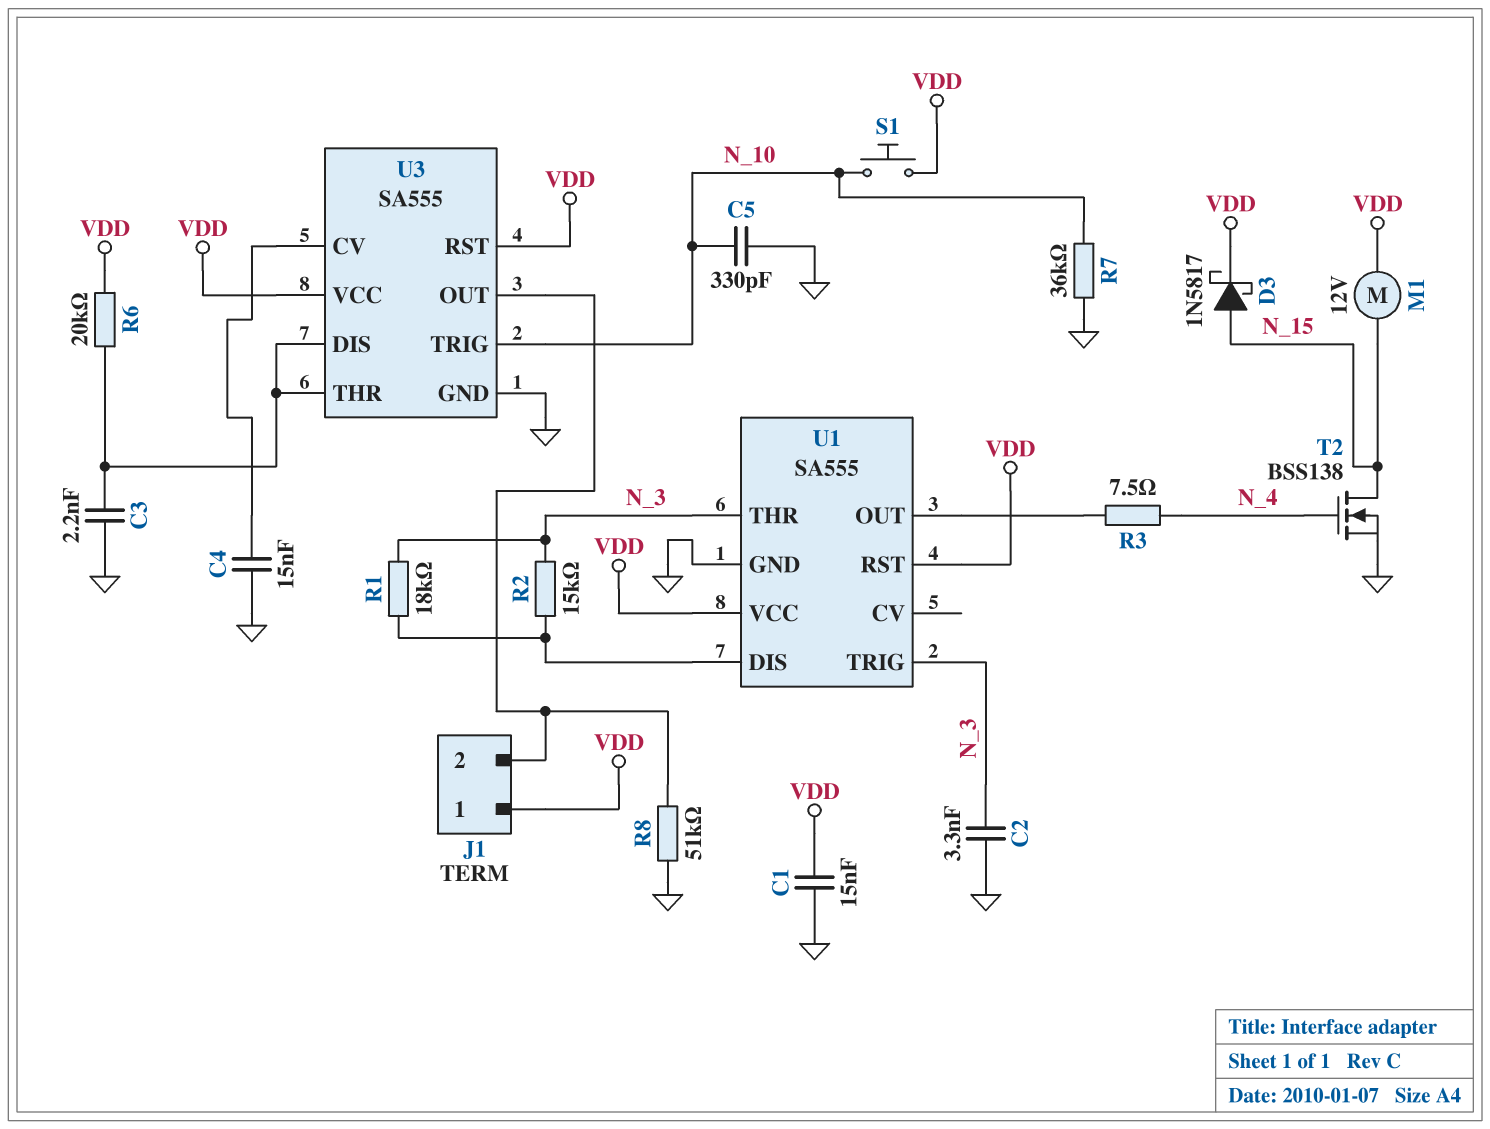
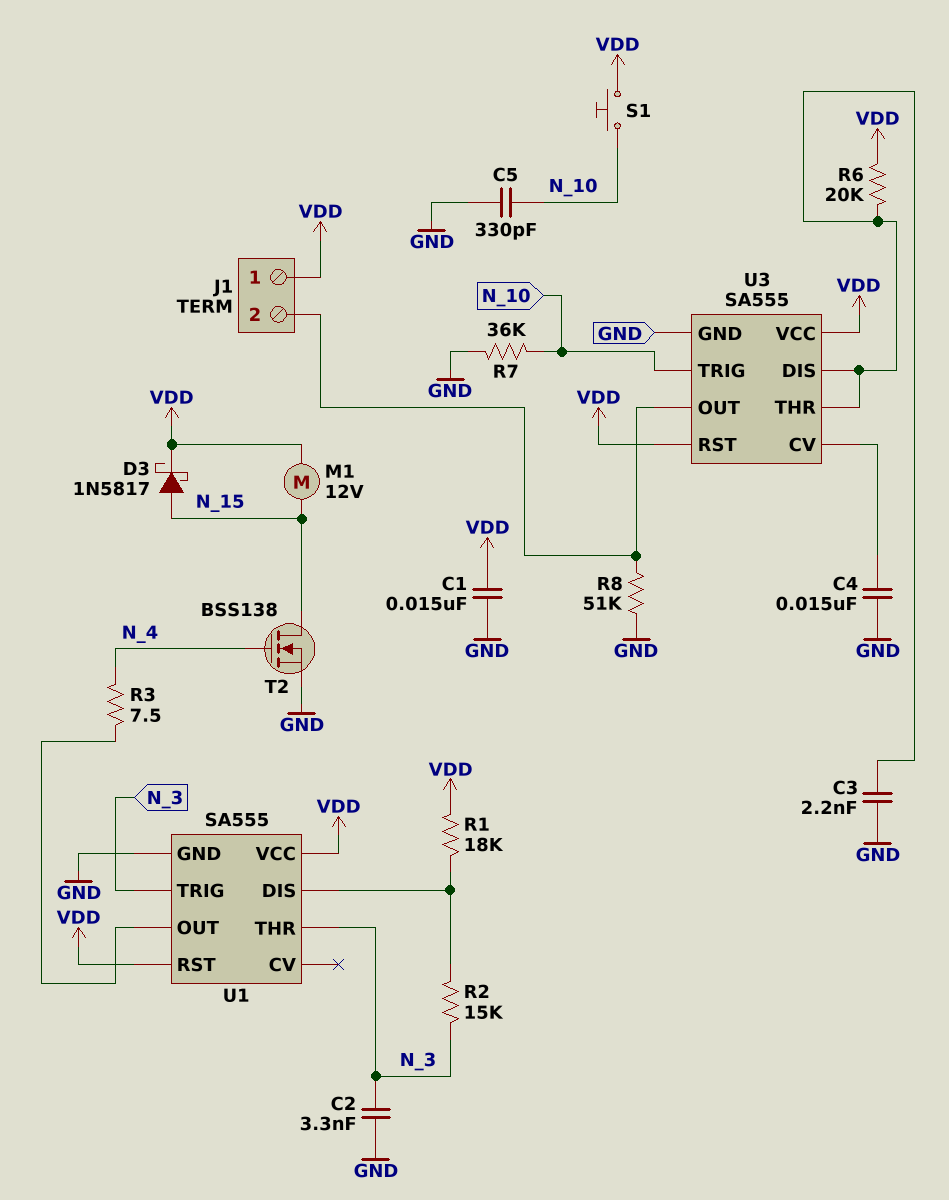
R1: 18k (N_3, U1/DIS) -> 18k (U1/DIS, VDD)

